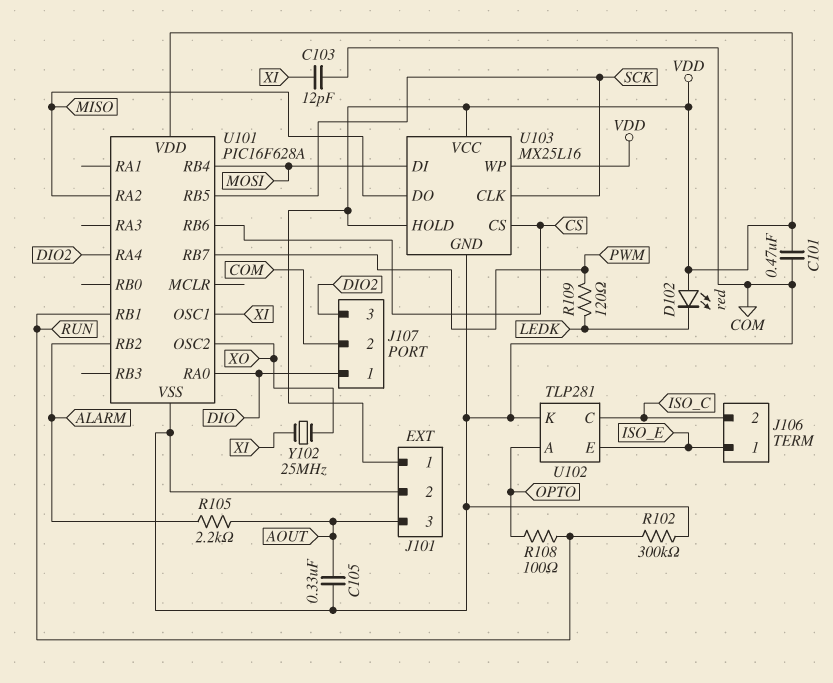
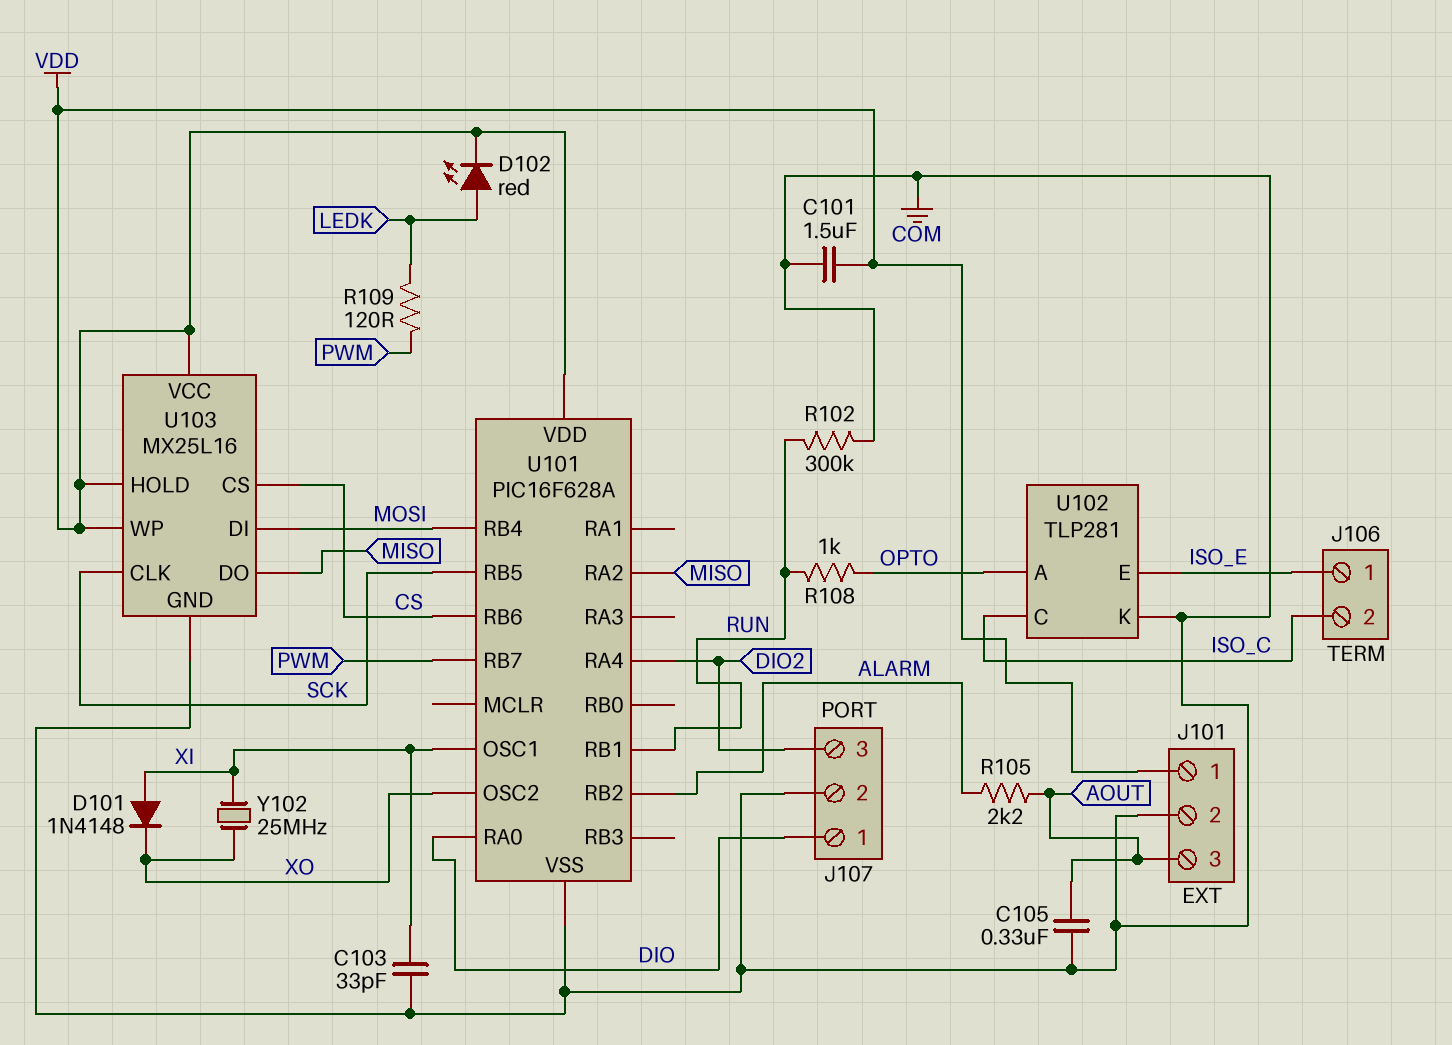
C101: 470nF (COM, VDD) -> 1.5uF (COM, VDD)
C103: 12pF (COM, XI) -> 33pF (COM, XI)
D101: none -> diode 1N4148 (A XI, K XO)
D102: LED red (A VDD, K LEDK) -> LED red (A LEDK, K VDD)
R108: 100 (OPTO, RUN) -> 1k (OPTO, RUN)

